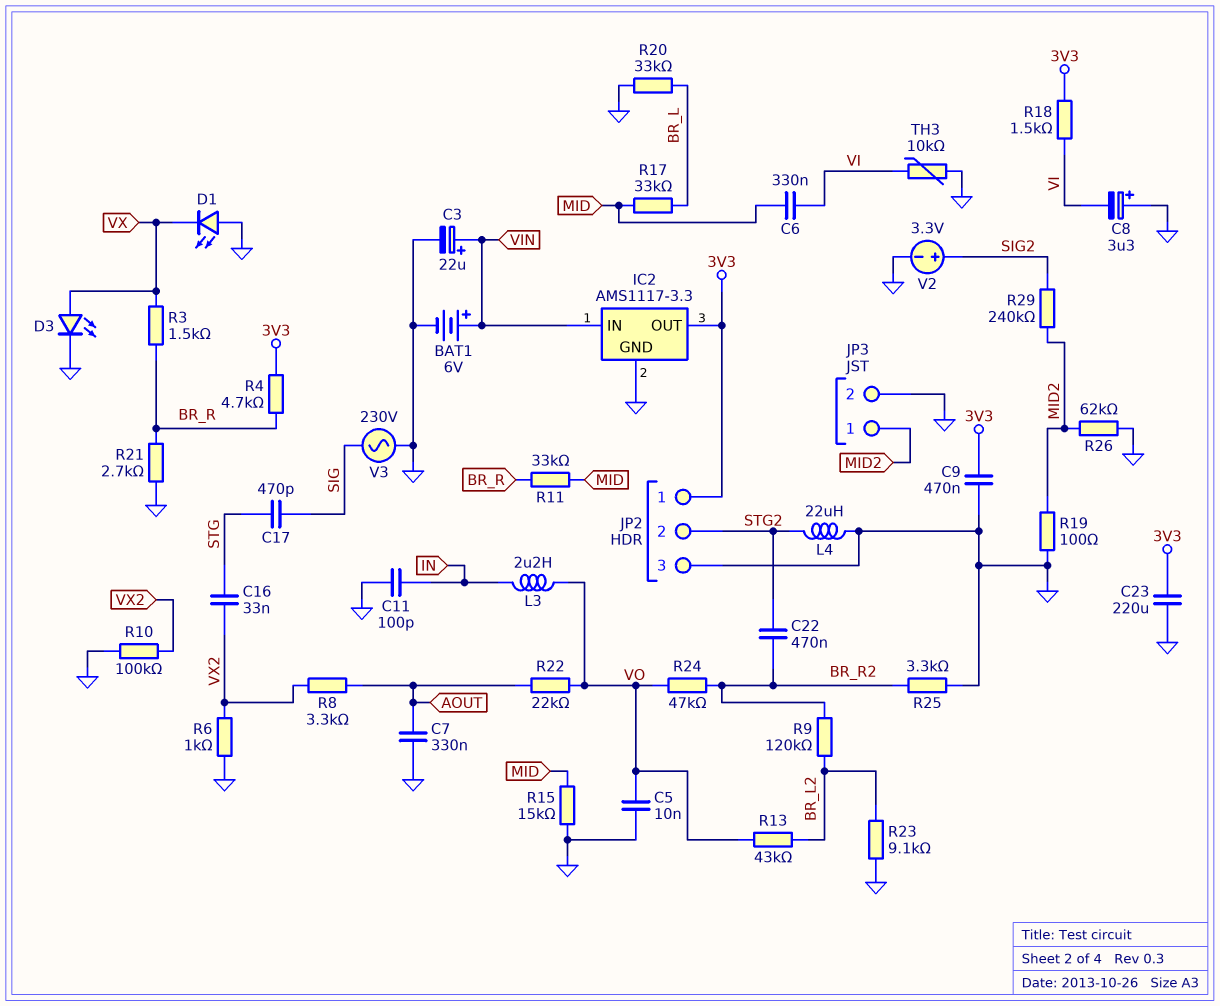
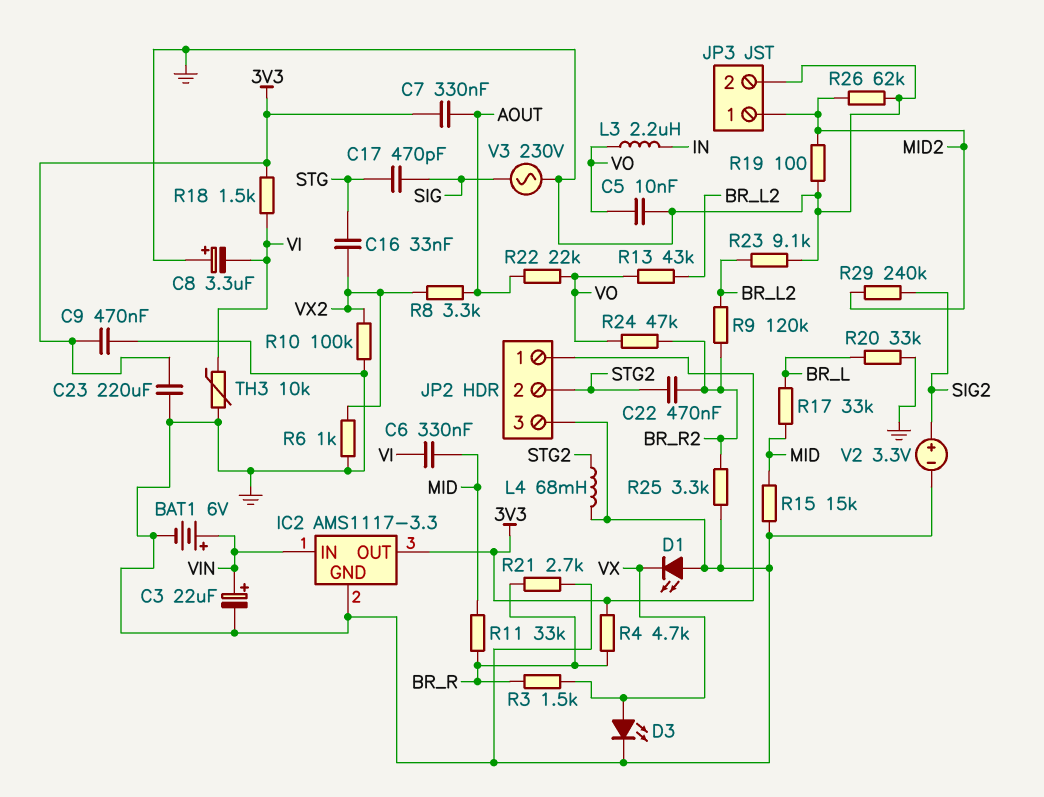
C7: 330nF (AOUT, GND) -> 330nF (3V3, AOUT)
C11: 100pF (GND, IN) -> none
L4: 22uH (GND, STG2) -> 68mH (GND, STG2)

